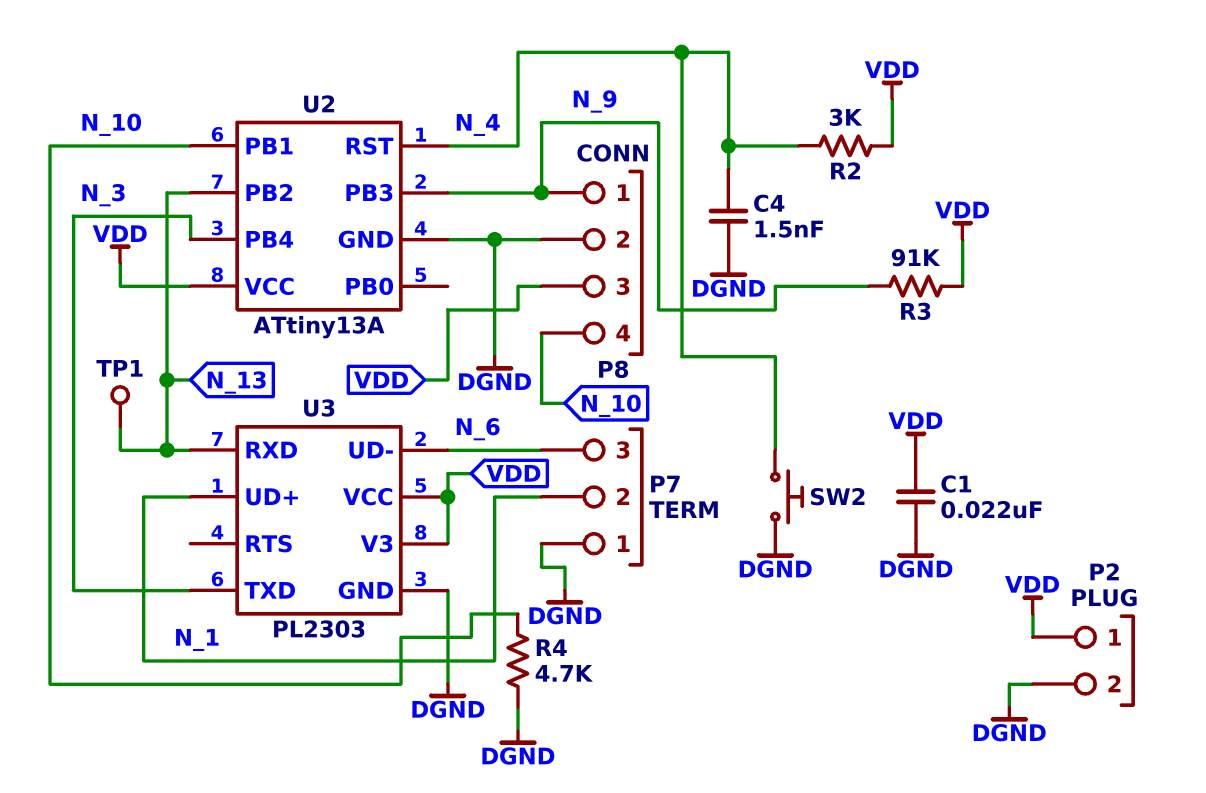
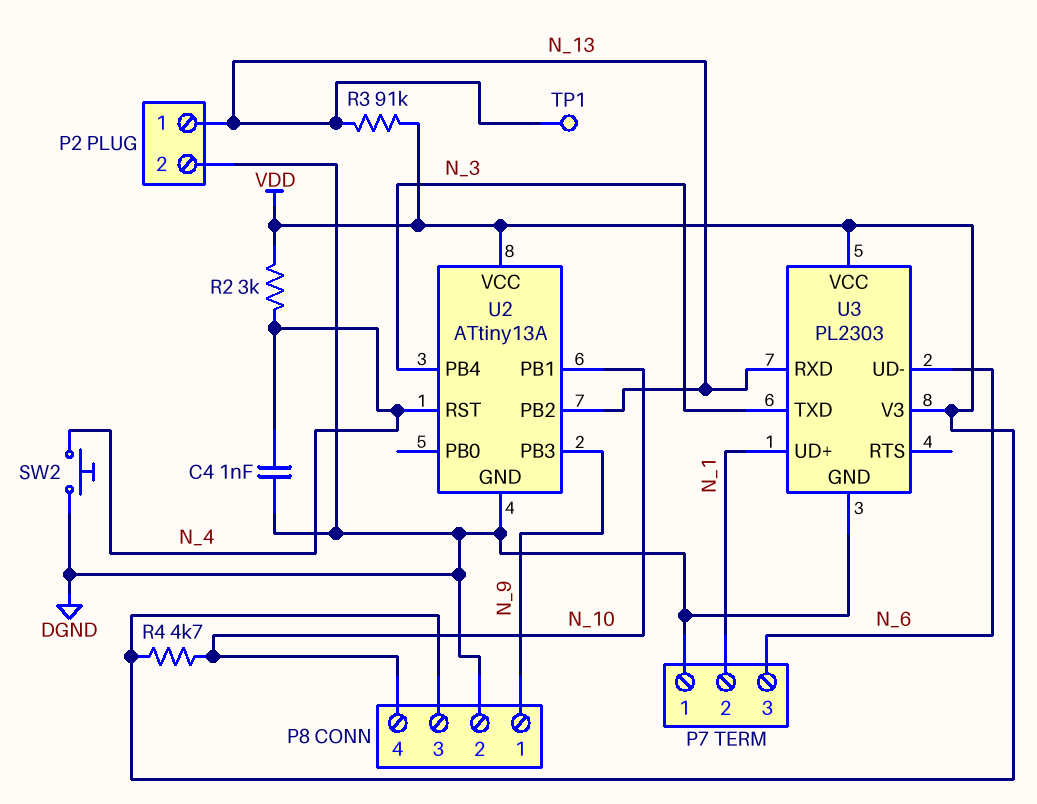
C1: 22nF (DGND, VDD) -> none
C4: 1.5nF (DGND, N_4) -> 1nF (DGND, N_4)
P2 pin 1: VDD -> N_13
R3: 91k (N_9, VDD) -> 91k (N_13, VDD)
R4: 4.7k (DGND, N_10) -> 4.7k (N_10, VDD)

